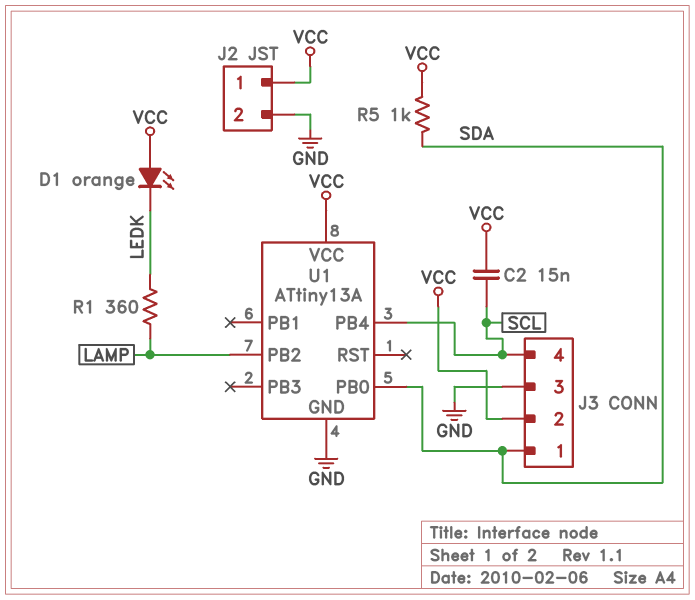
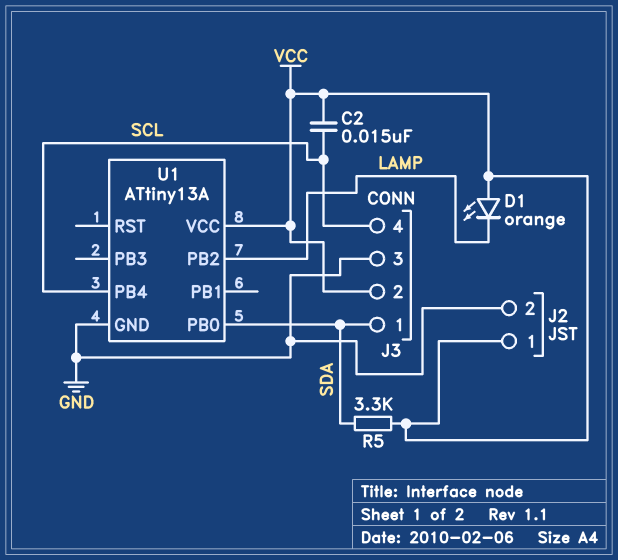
D1: LED orange (A VCC, K LEDK) -> LED orange (A VCC, K LAMP)
R1: 360 (LAMP, LEDK) -> none
R5: 1k (SDA, VCC) -> 3.3k (SDA, VCC)

